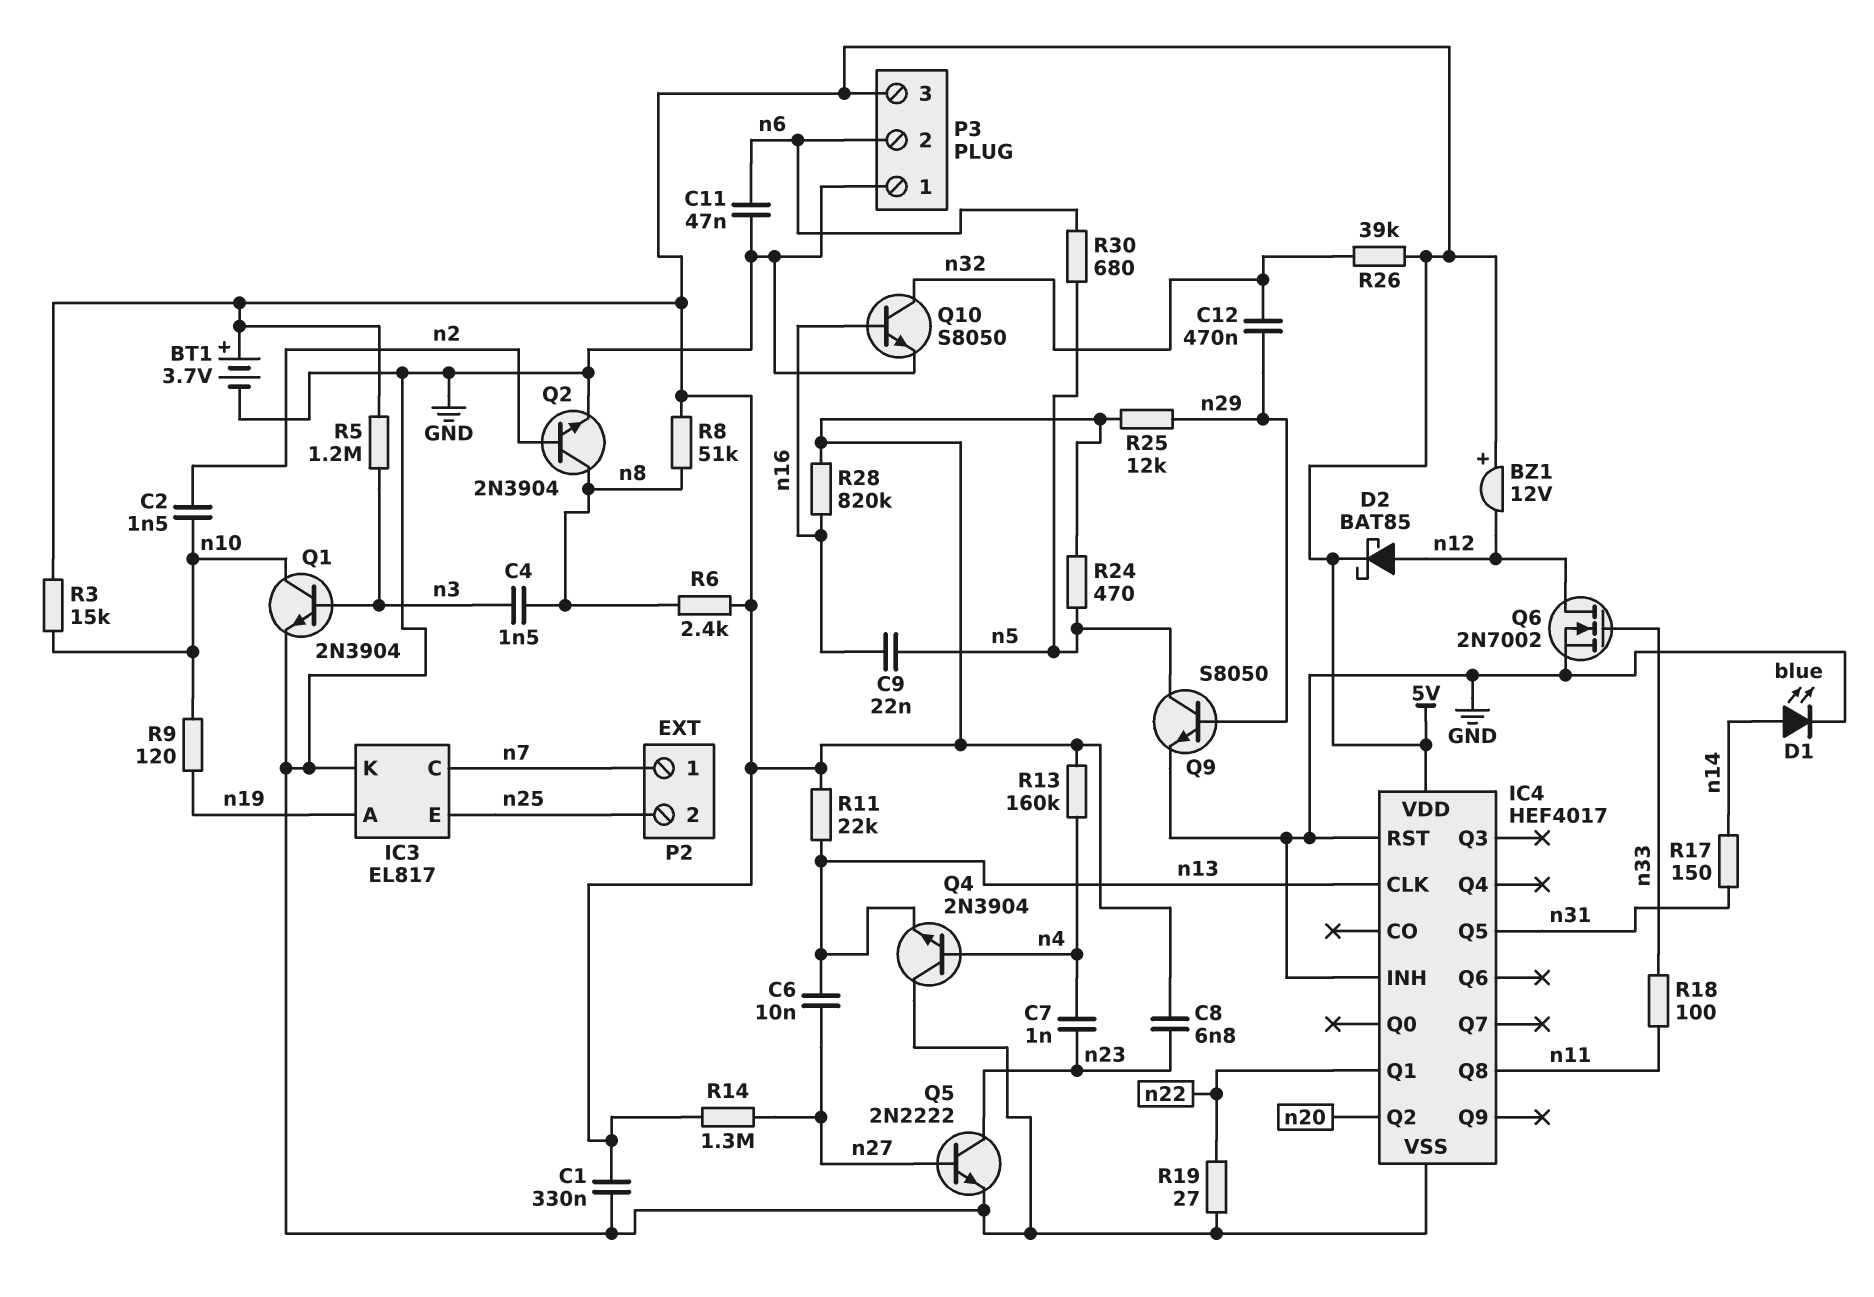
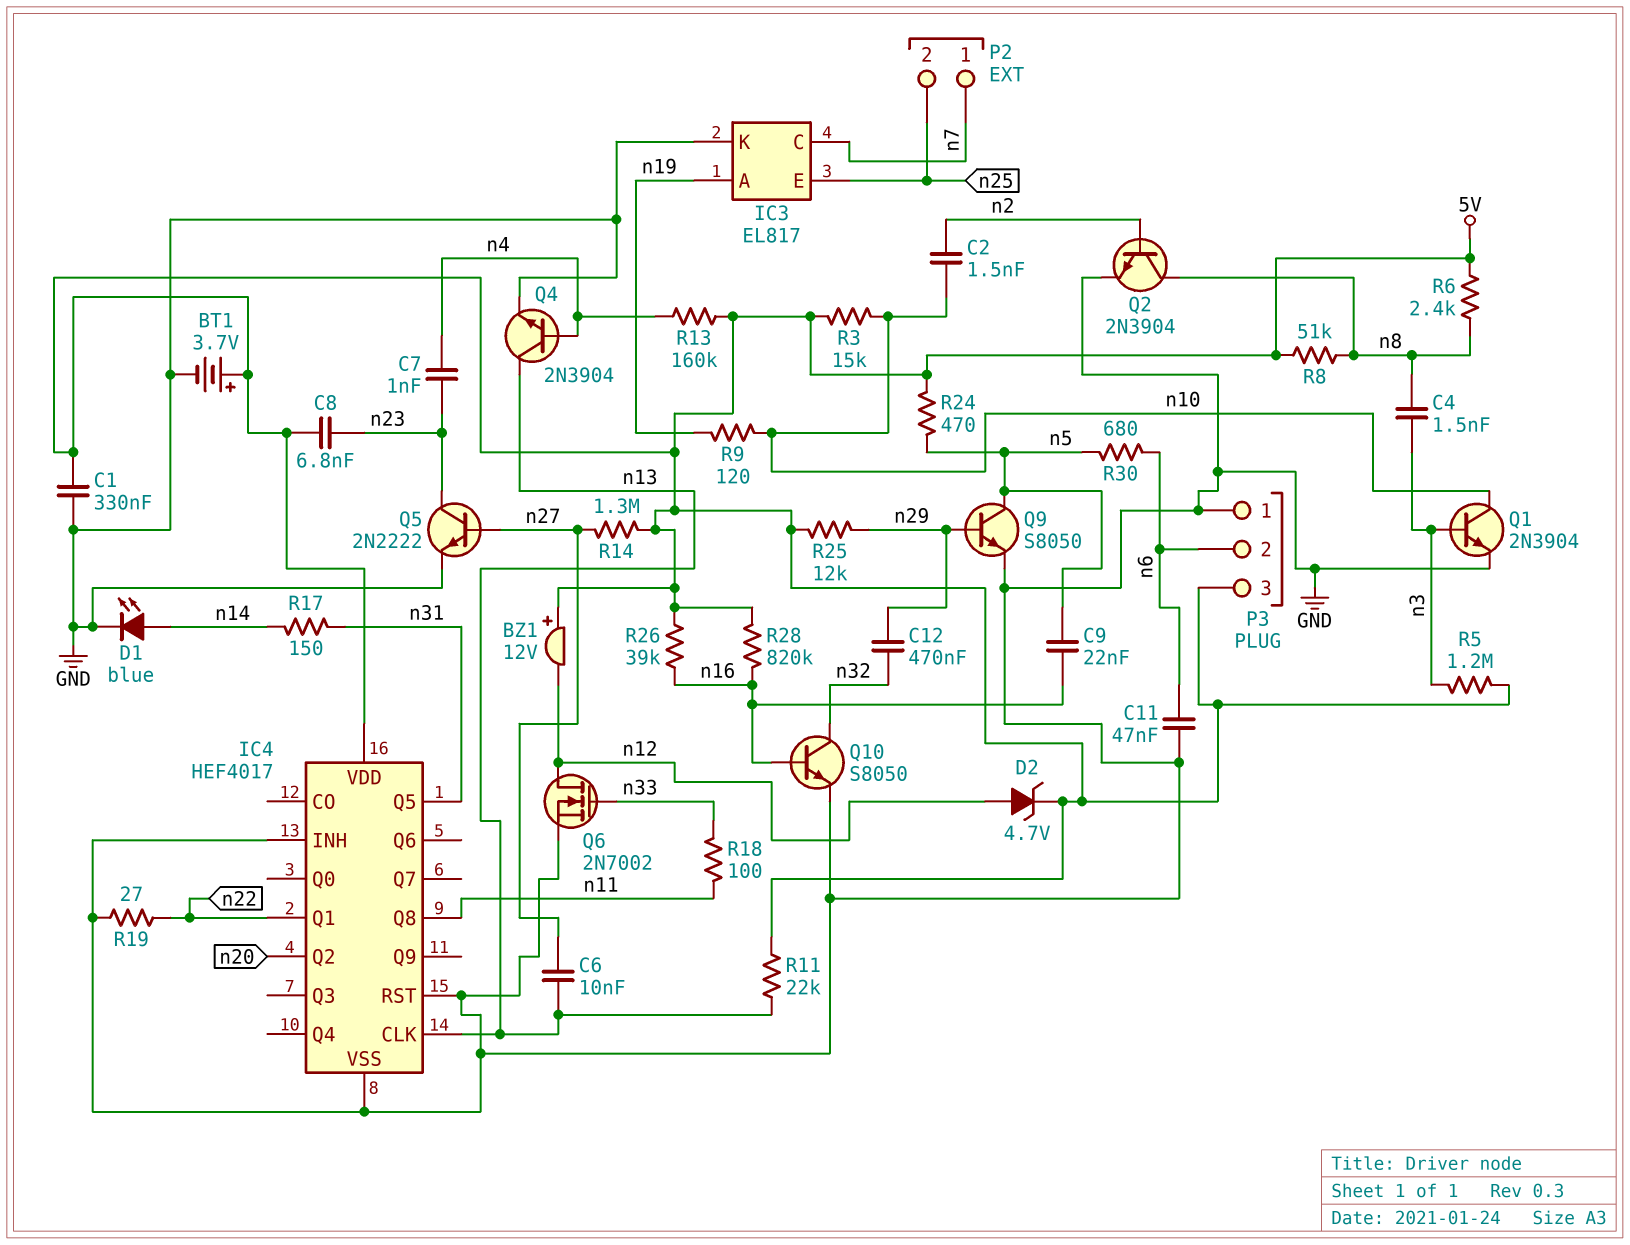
D2: schottky BAT85 (A n12, K 5V) -> zener 4.7V (A n12, K 5V)
Q4: NPN 2N3904 (B n4, C GND, E n13) -> NPN 2N3904 (B n4, C n13, E GND)
R26: 39k (5V, n32) -> 39k (5V, n16)

